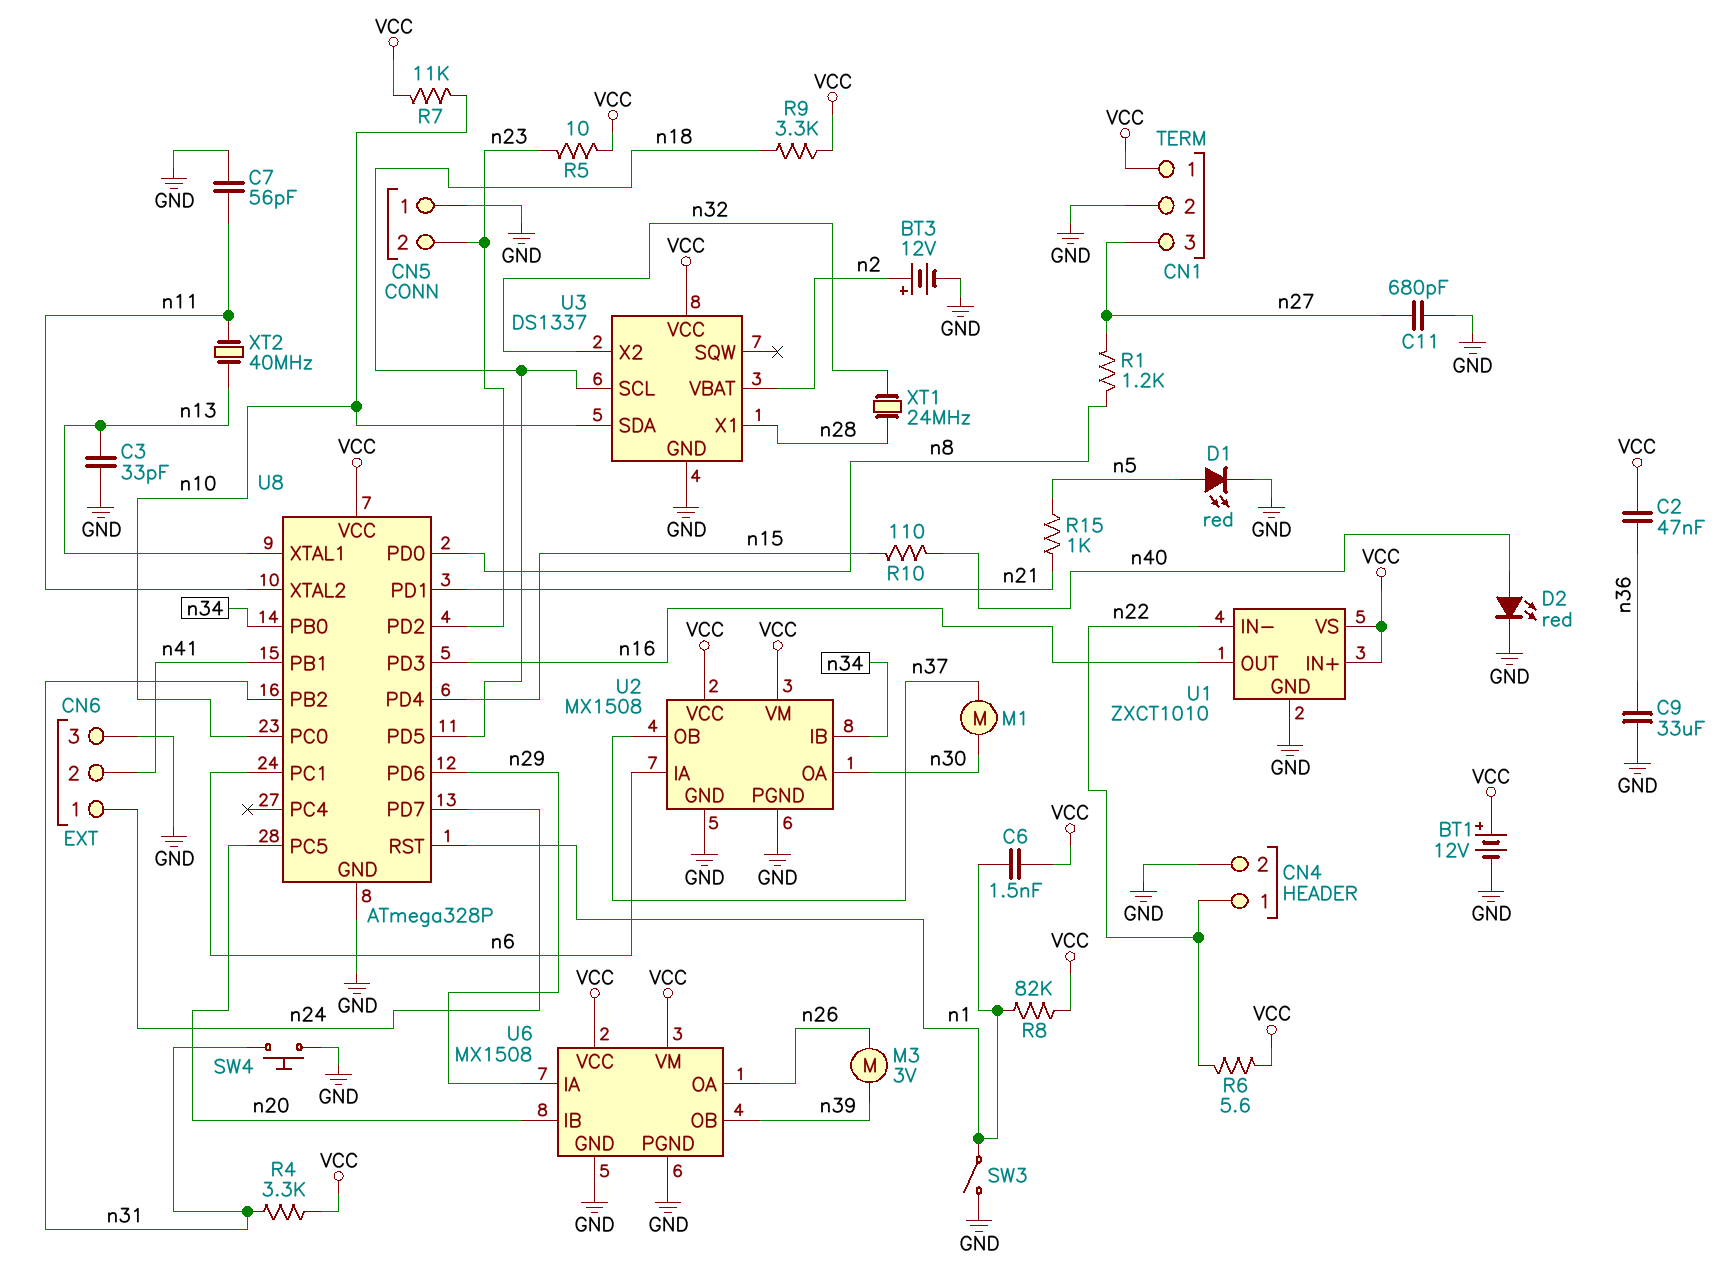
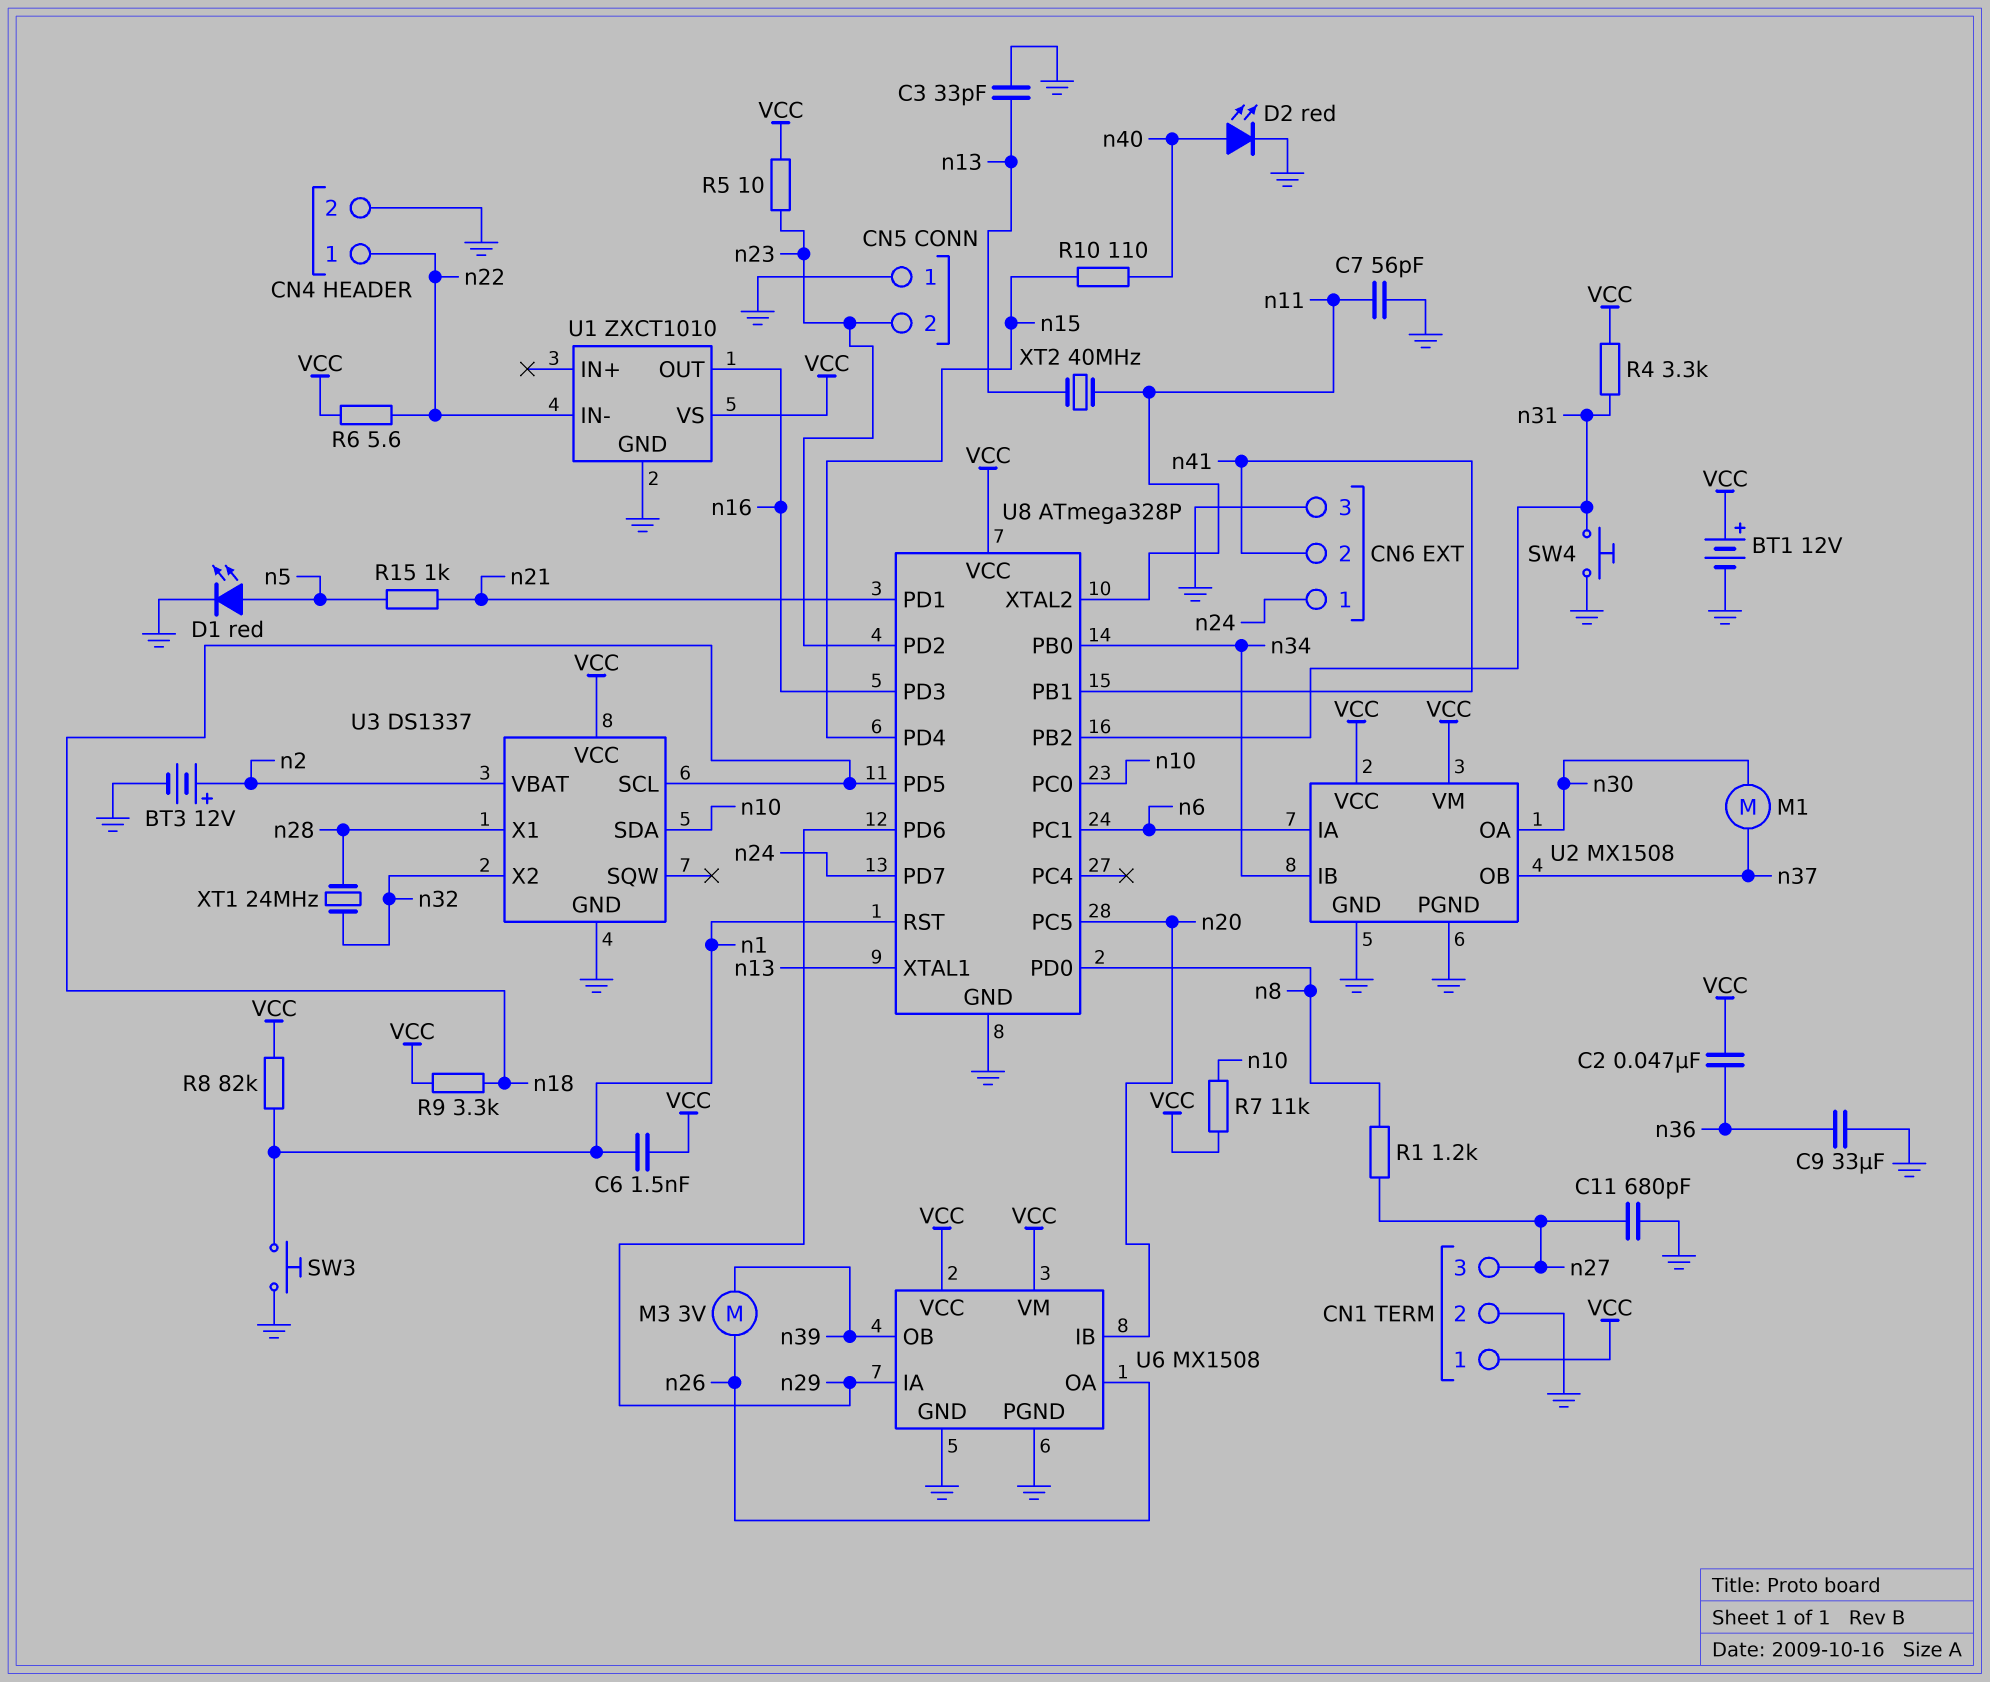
SW3: switch (GND, n1) -> button (GND, n1)
U1 pin IN+: VCC -> none

